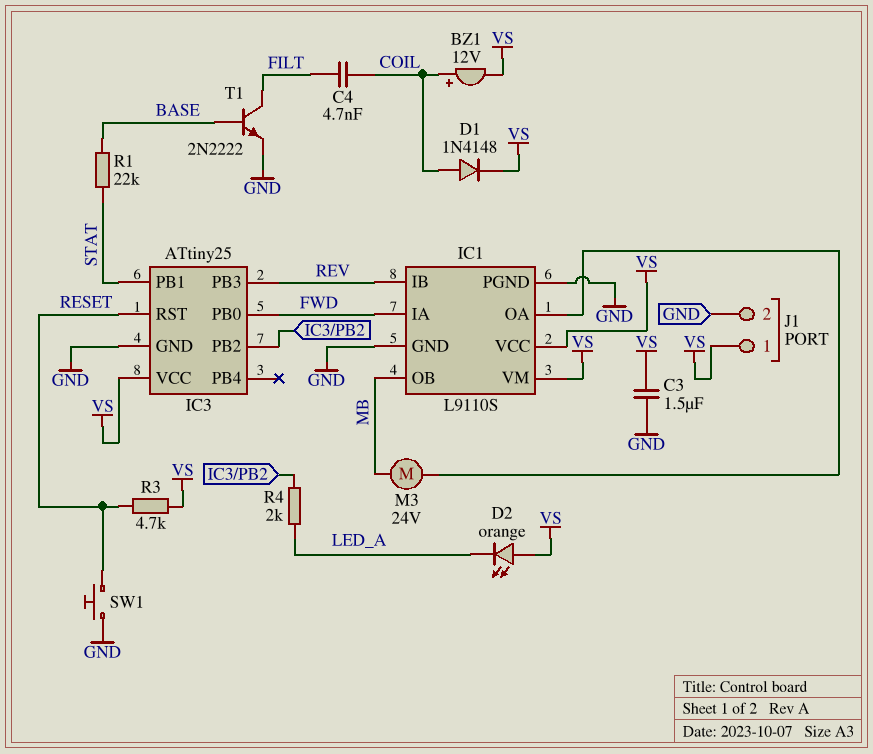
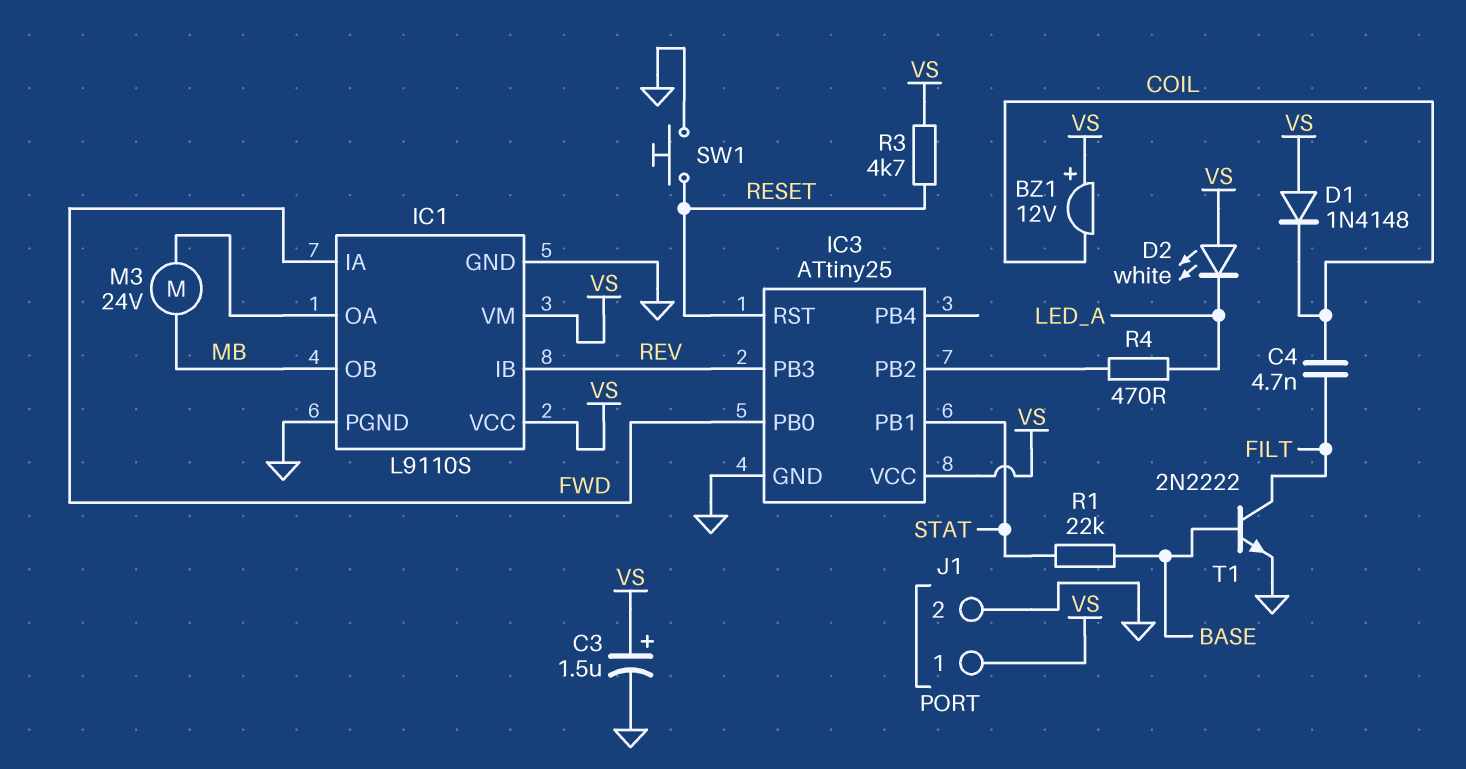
BZ1: buzzer 12V (plus COIL, minus VS) -> buzzer 12V (plus VS, minus COIL)
C3: 1.5uF (GND, VS) -> 1.5uF (plus VS, minus GND)
D1: diode 1N4148 (A COIL, K VS) -> diode 1N4148 (A VS, K COIL)
D2: LED orange (A VS, K LED_A) -> LED white (A VS, K LED_A)
R4: 2k (IC3/PB2, LED_A) -> 470 (IC3/PB2, LED_A)

